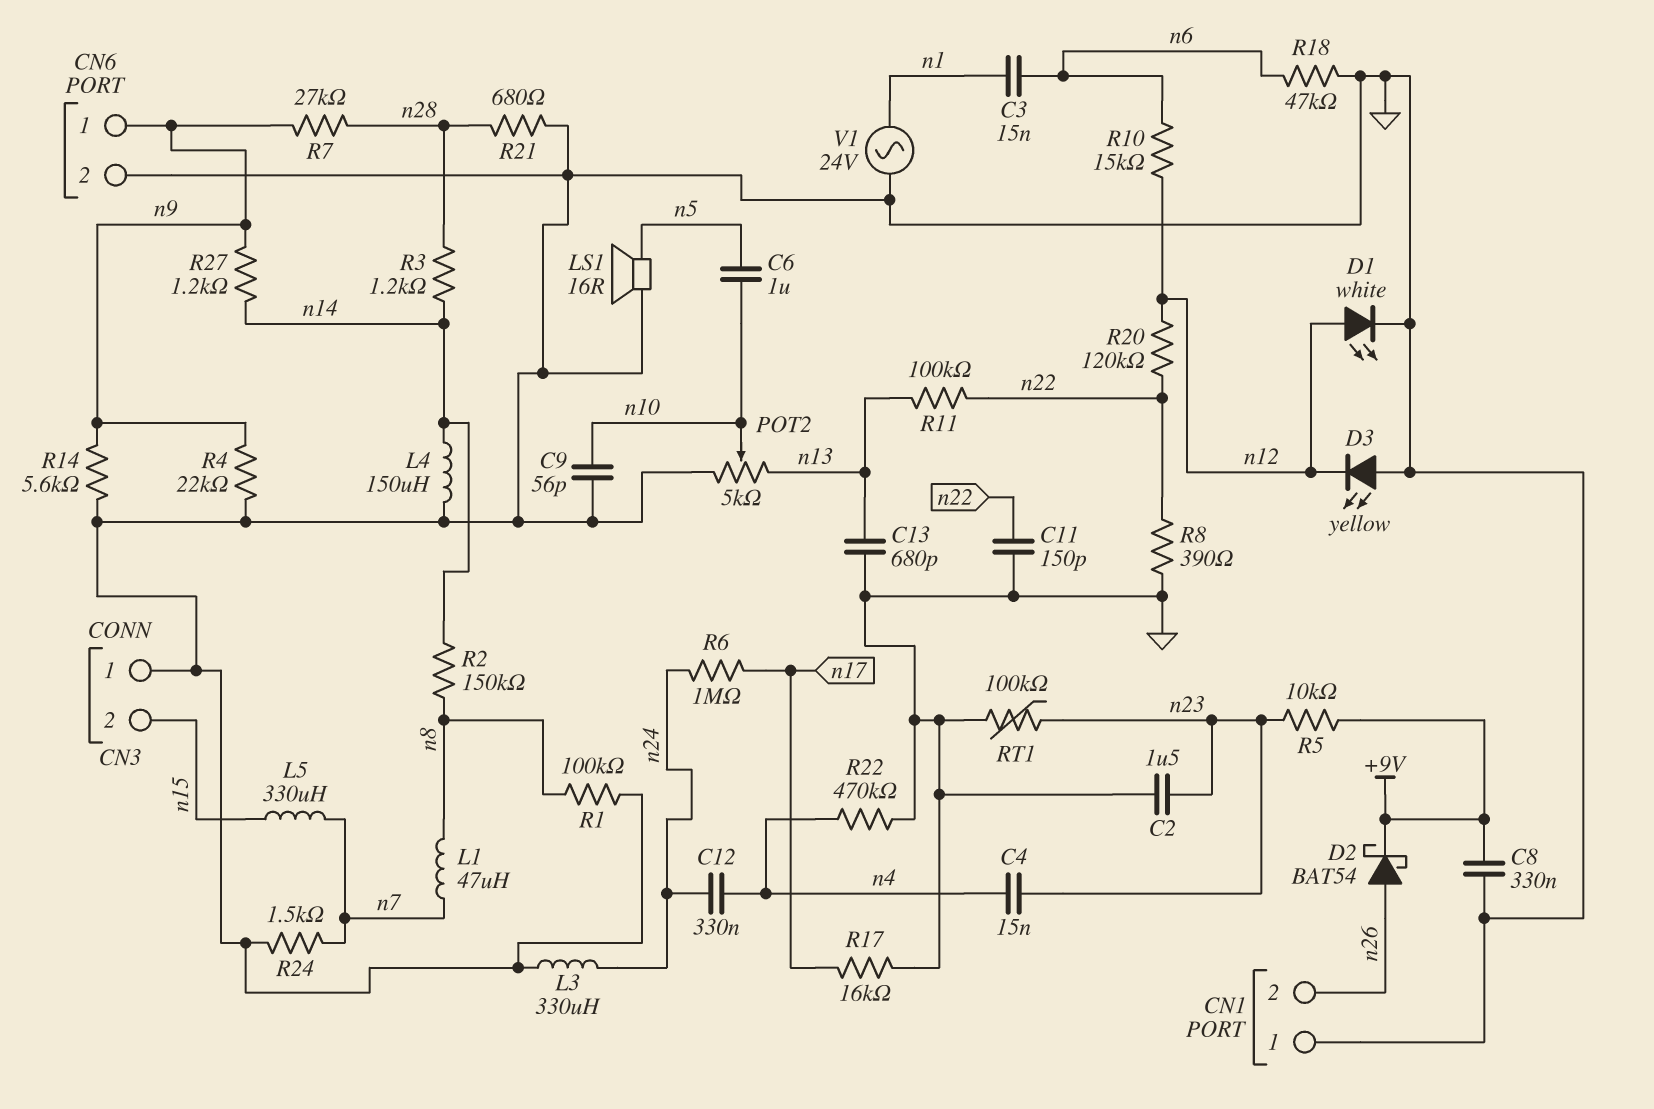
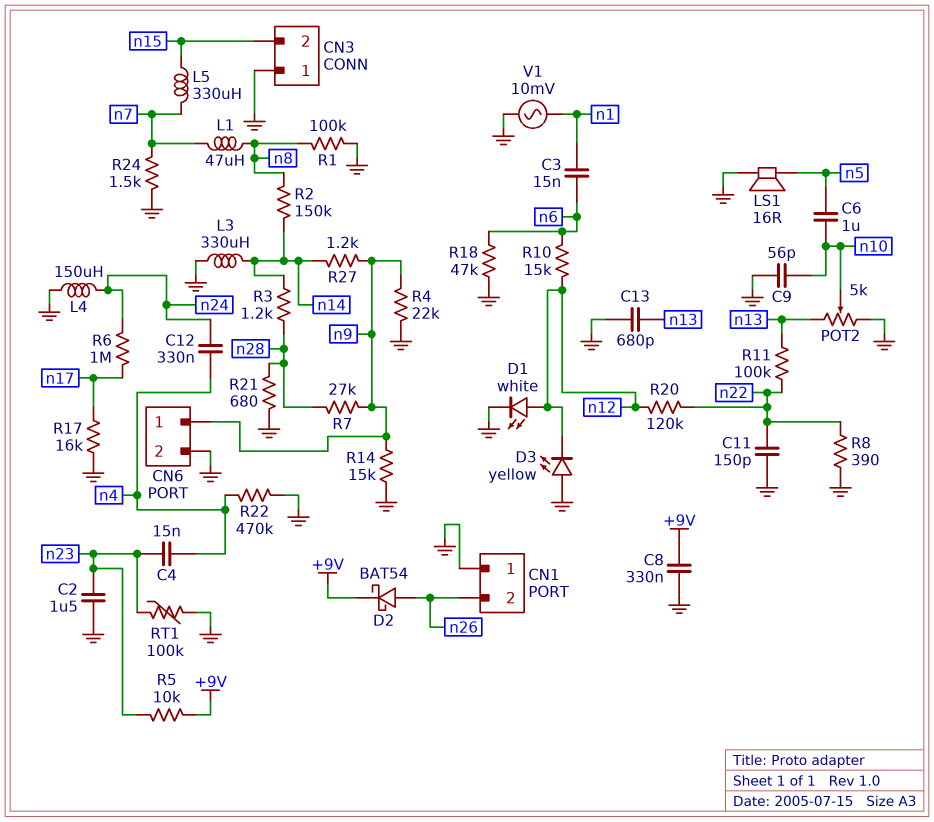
L3: 330uH (GND, n24) -> 330uH (GND, n14)
L4: 150uH (GND, n14) -> 150uH (GND, n24)
R14: 5.6k (GND, n9) -> 15k (GND, n9)
V1: AC 24V (GND, n1) -> AC 10mV (GND, n1)

